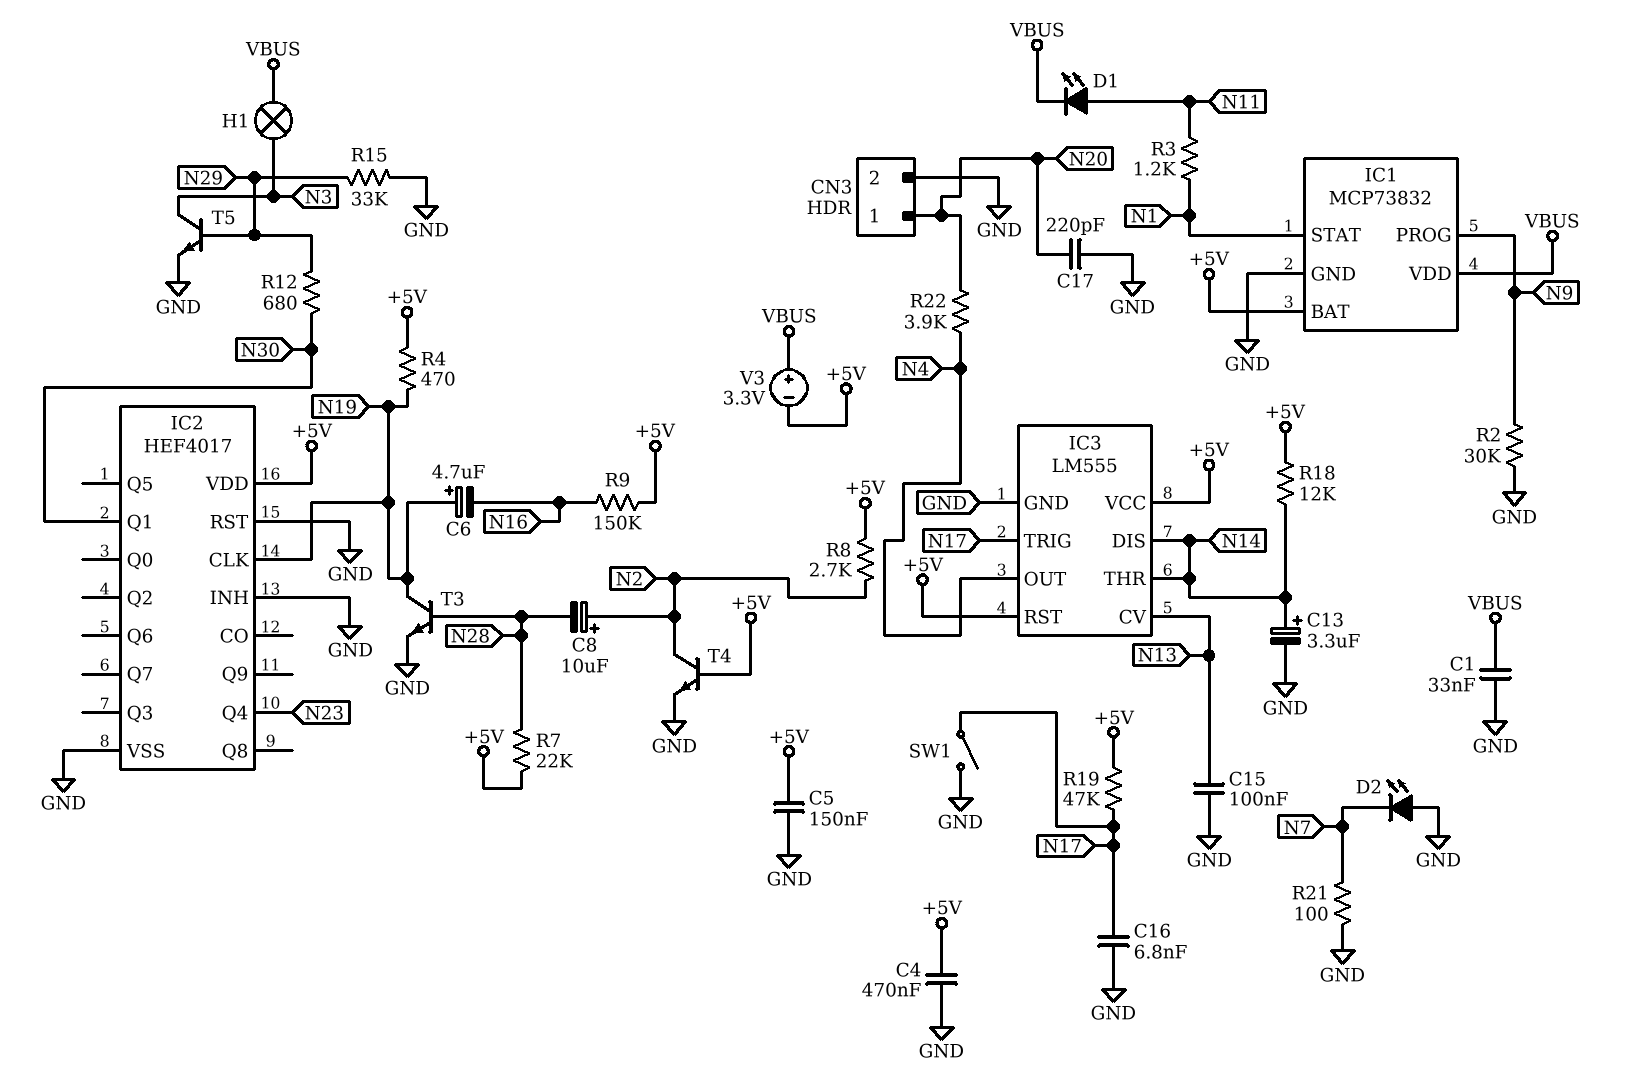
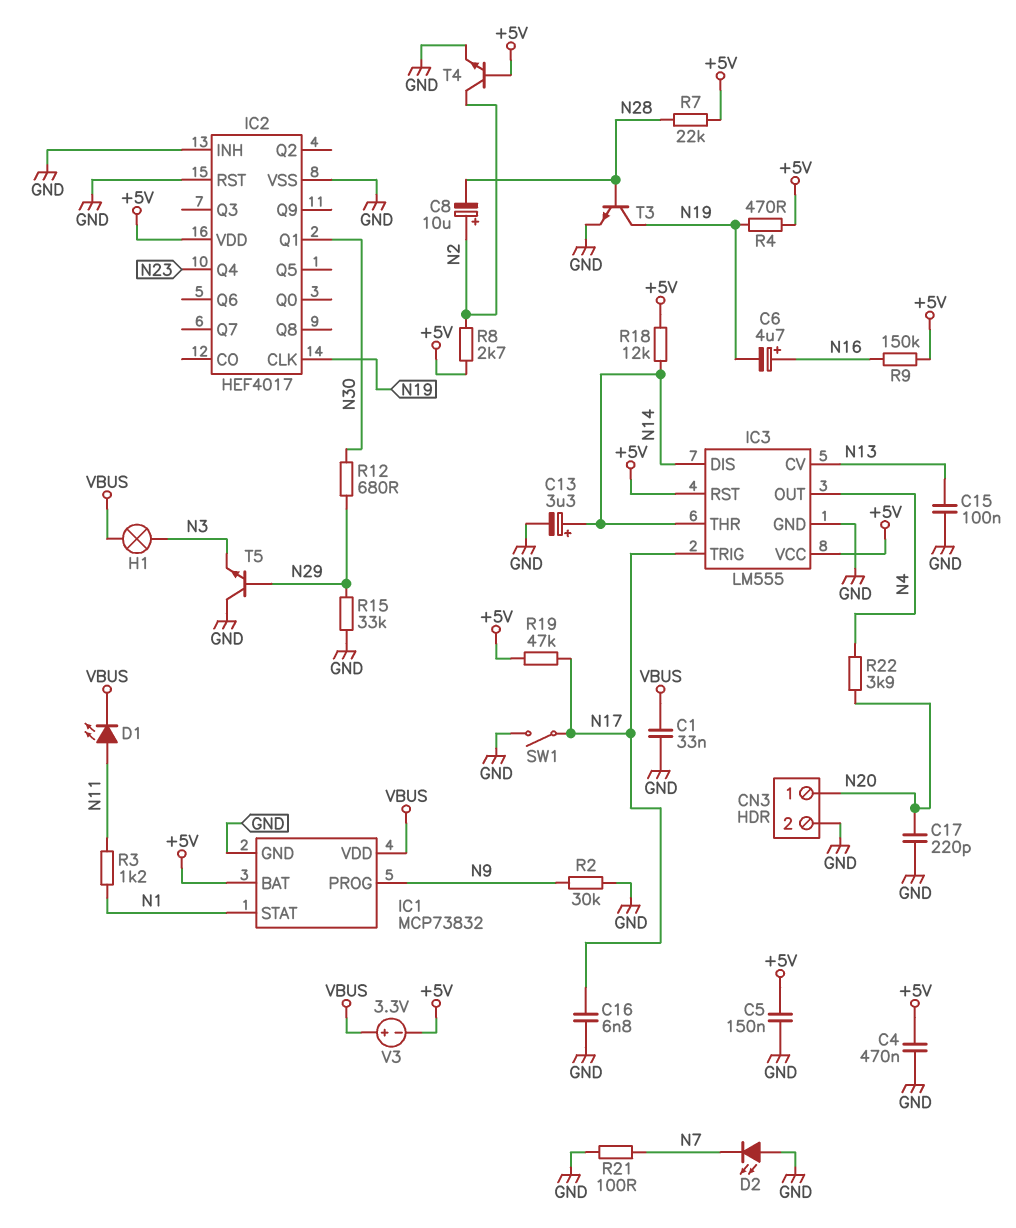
C6: 4.7uF (plus N19, minus N16) -> 4.7uF (plus N16, minus N19)
T5: NPN (B N29, C N3, E GND) -> NPN (B N29, C GND, E N3)

